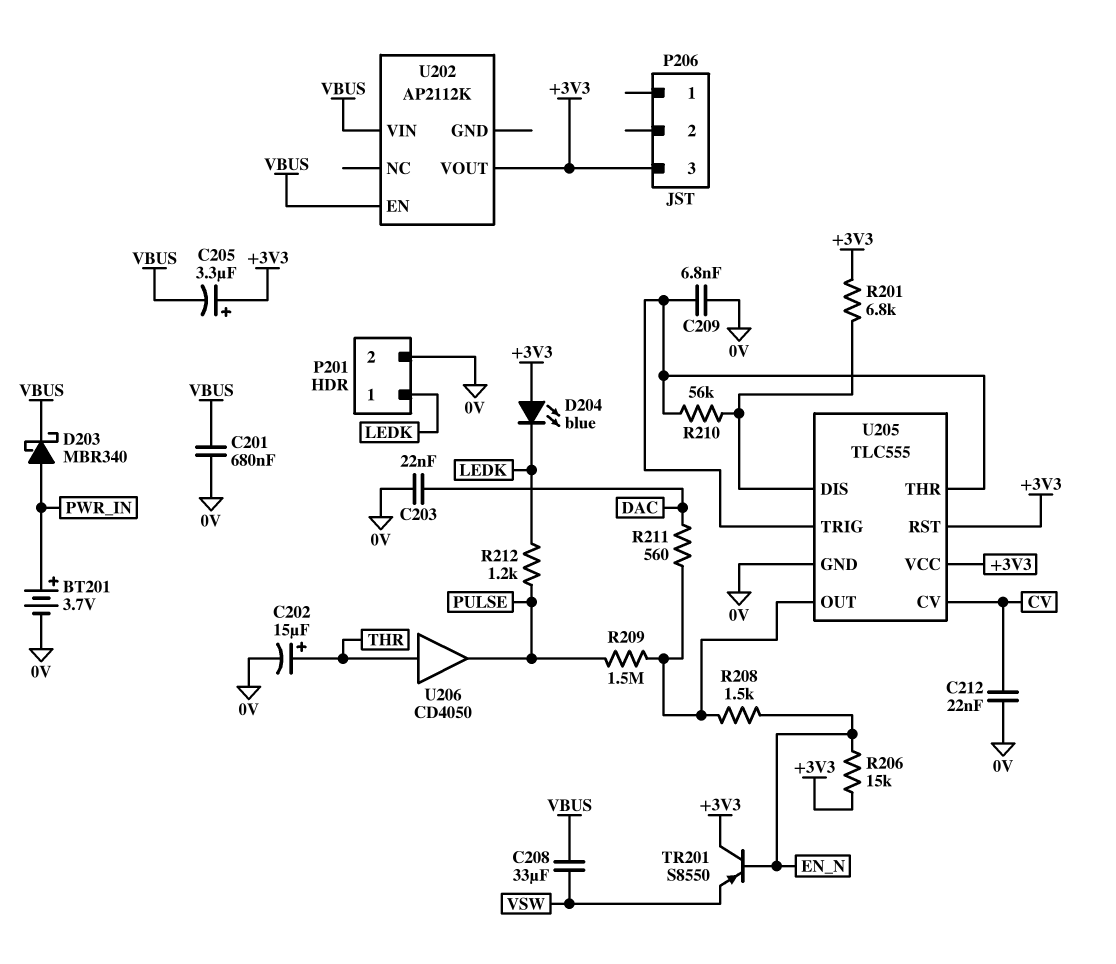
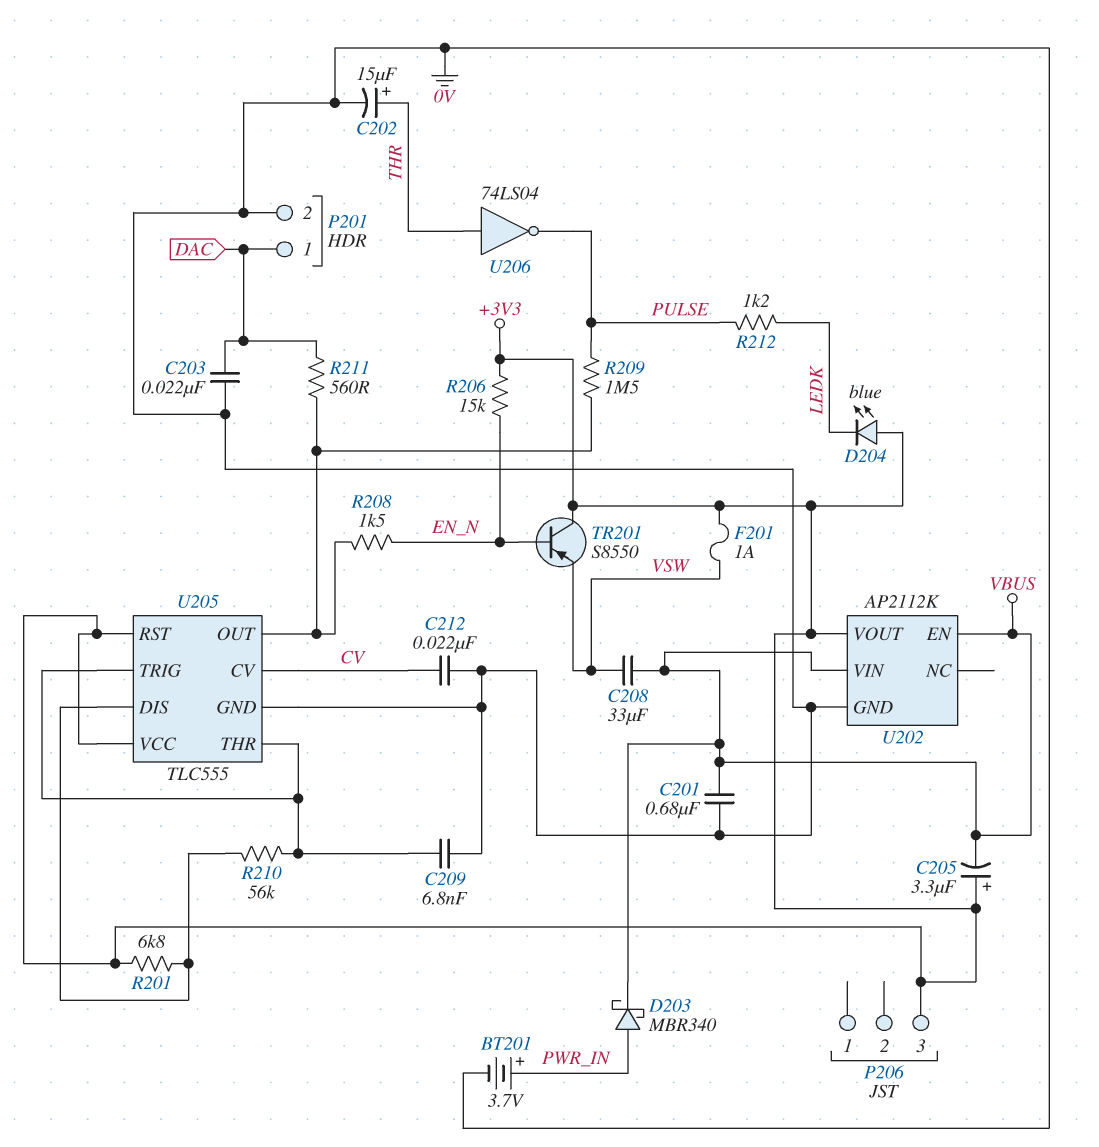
F201: none -> 1A (+3V3, VSW)
P201 pin 1: LEDK -> DAC
U202 pin GND: none -> 0V
U206: buffer CD4050 (in THR, out PULSE) -> NOT 74LS04 (in THR, out PULSE)

